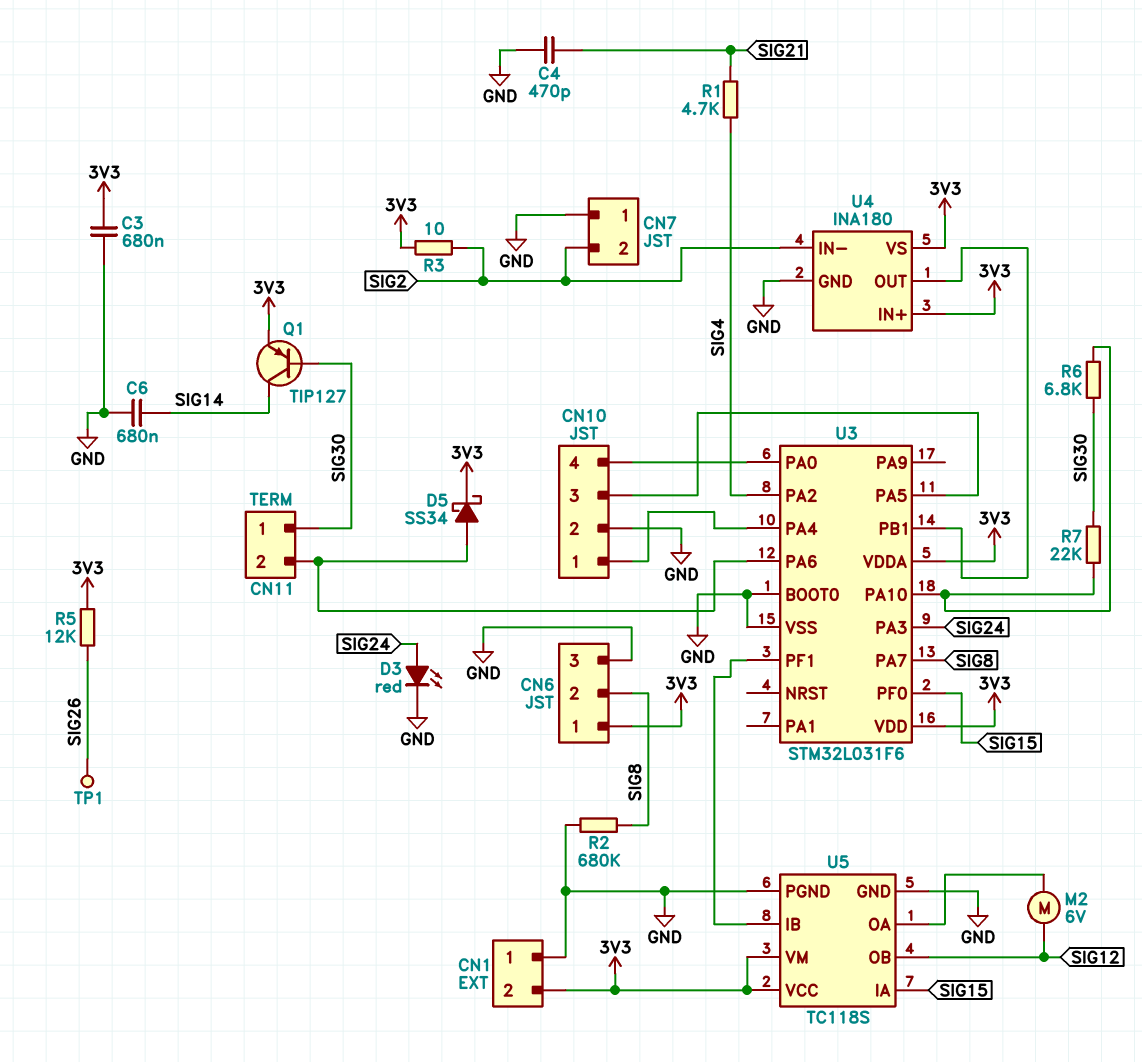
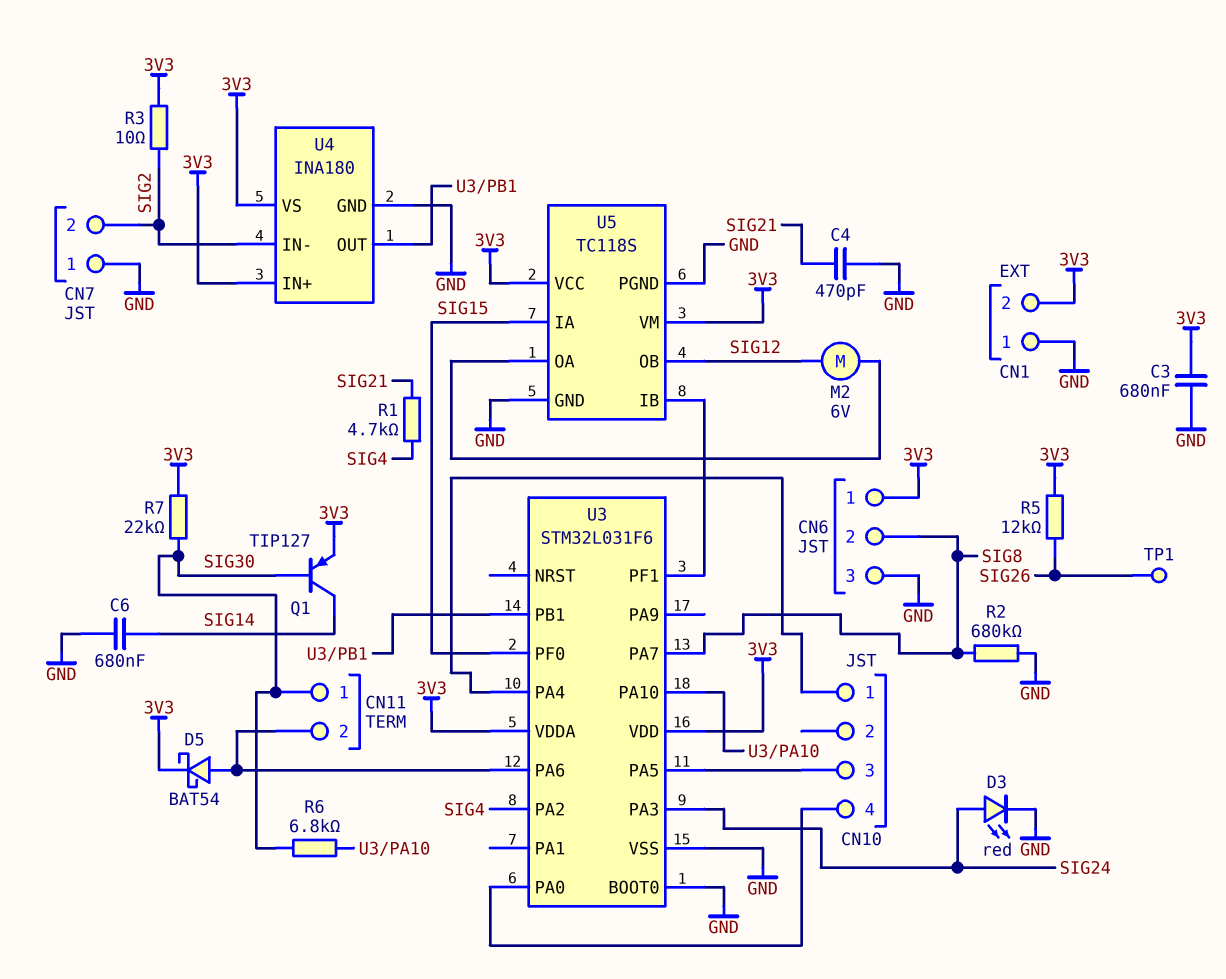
CN10 pin 2: GND -> none
D5: schottky SS34 (A CN11/2, K 3V3) -> schottky BAT54 (A CN11/2, K 3V3)
R7: 22k (SIG30, U3/PA10) -> 22k (3V3, SIG30)

